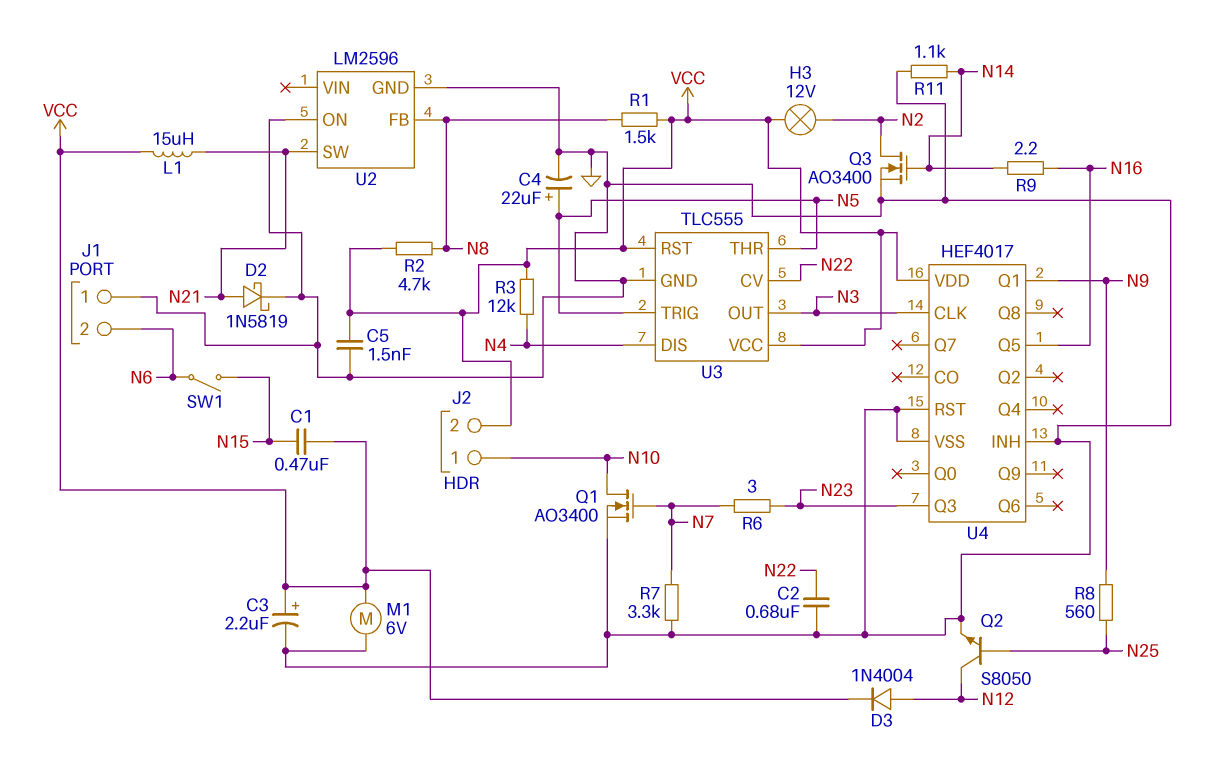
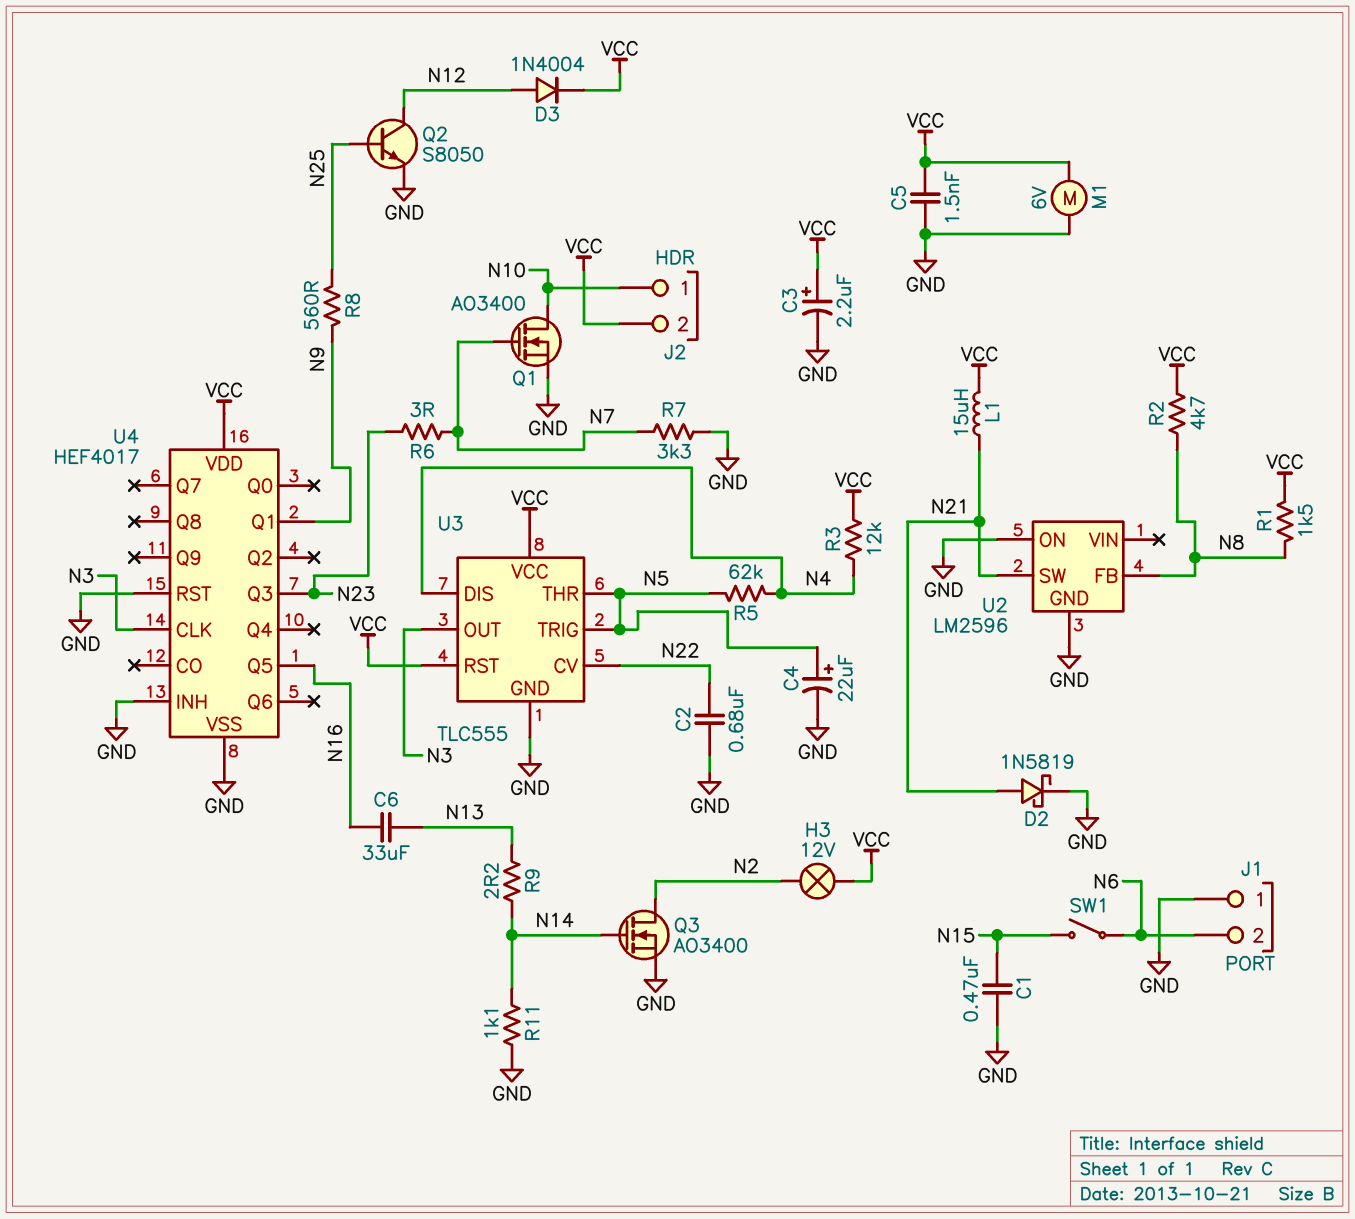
C1: 470nF (N15, VCC) -> 470nF (GND, N15)
C6: none -> 33uF (N13, N16)
R5: none -> 62k (N4, N5)
R9: 2.2 (N14, N16) -> 2.2 (N13, N14)

